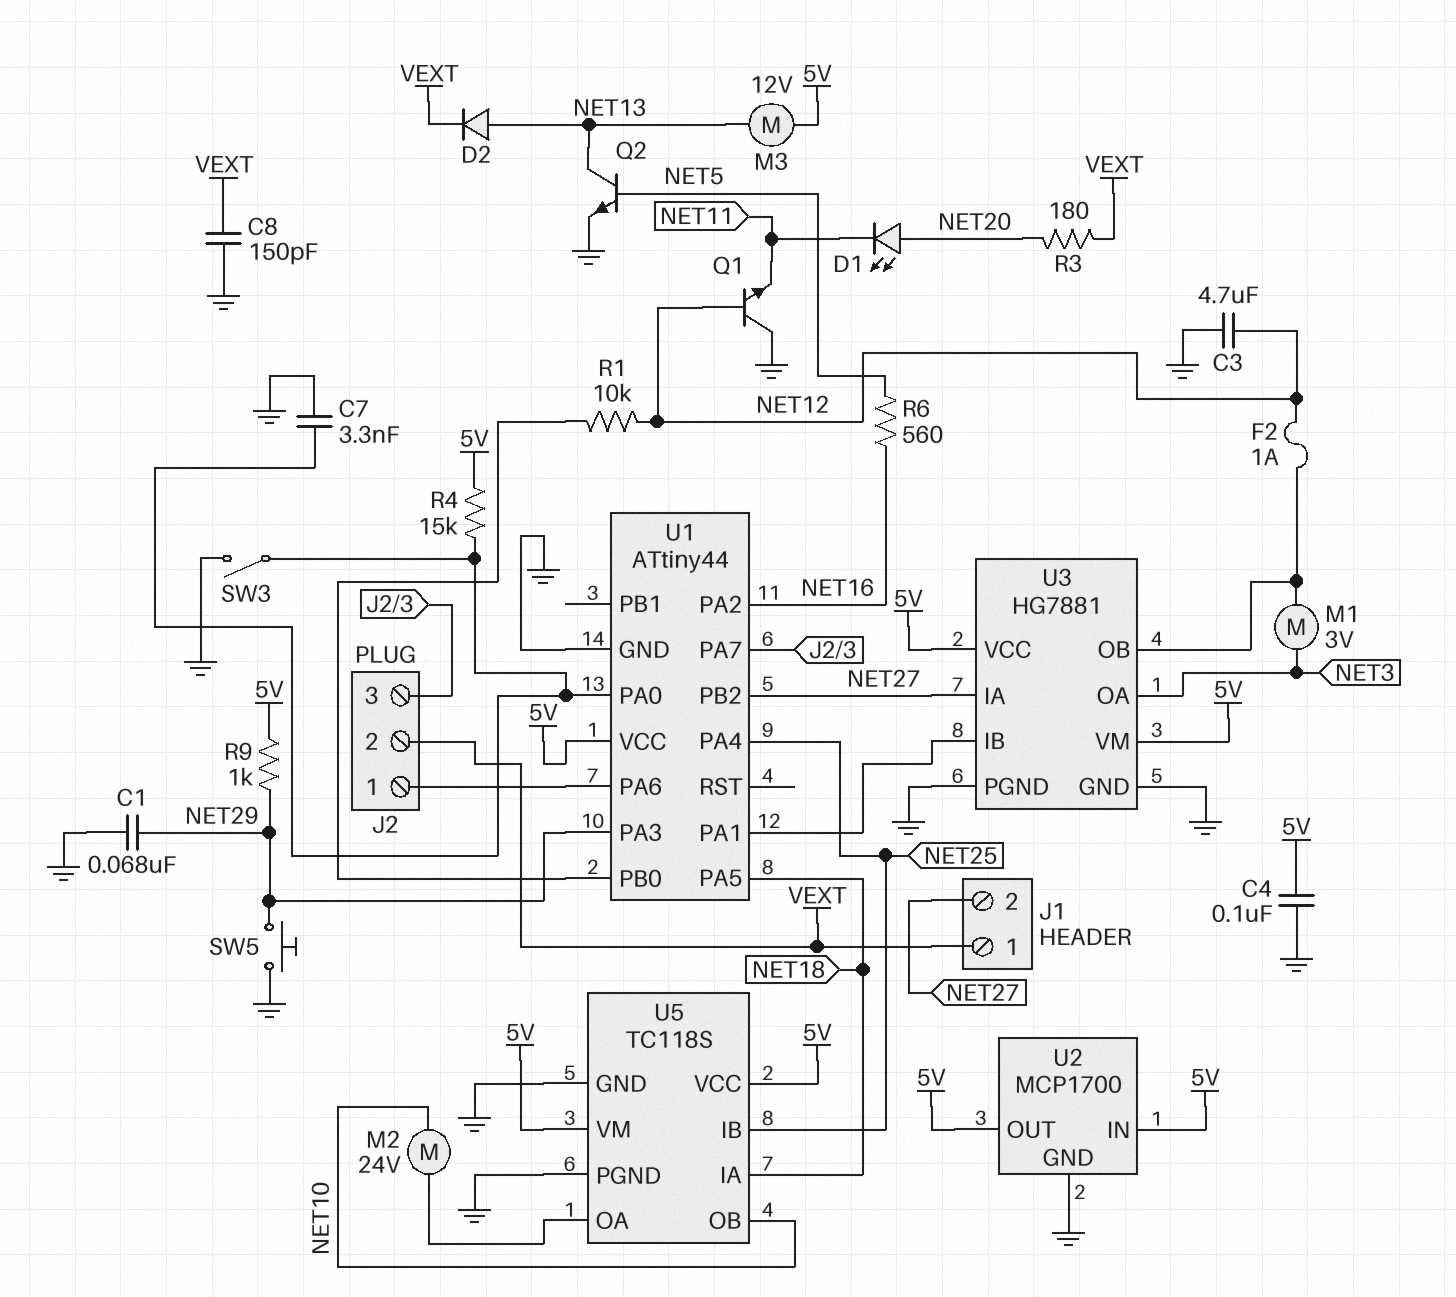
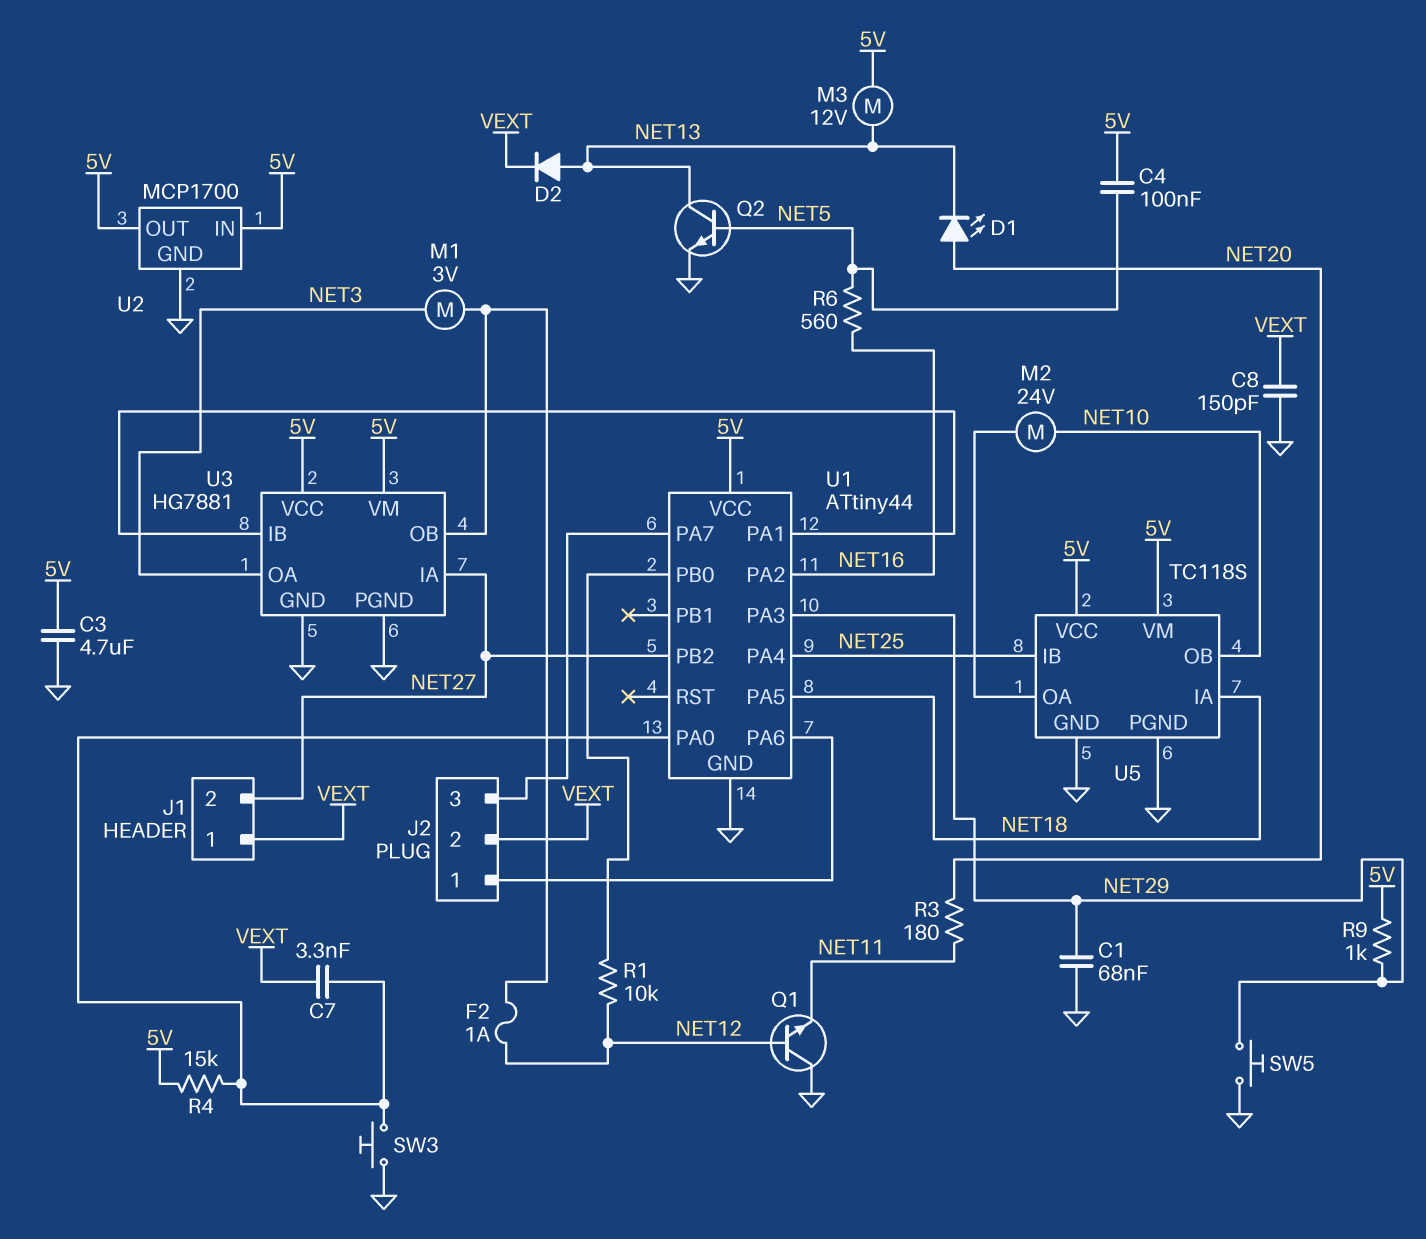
C3: 4.7uF (GND, NET12) -> 4.7uF (5V, GND)
C4: 100nF (5V, GND) -> 100nF (5V, NET5)
C7: 3.3nF (GND, U1/PA0) -> 3.3nF (U1/PA0, VEXT)
D1: LED (A NET20, K NET11) -> LED (A NET20, K NET13)
R3: 180 (NET20, VEXT) -> 180 (NET11, NET20)
SW3: switch (GND, U1/PA0) -> button (GND, U1/PA0)

